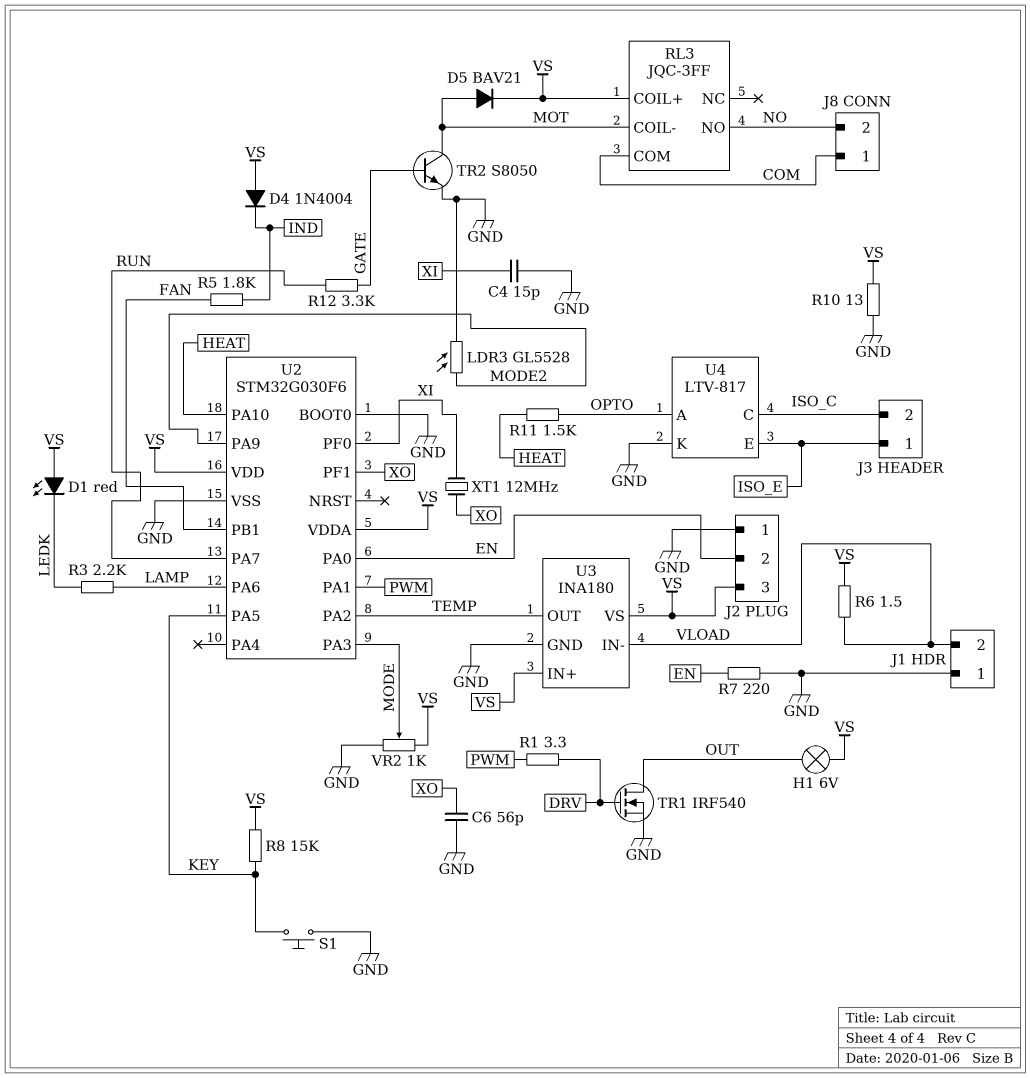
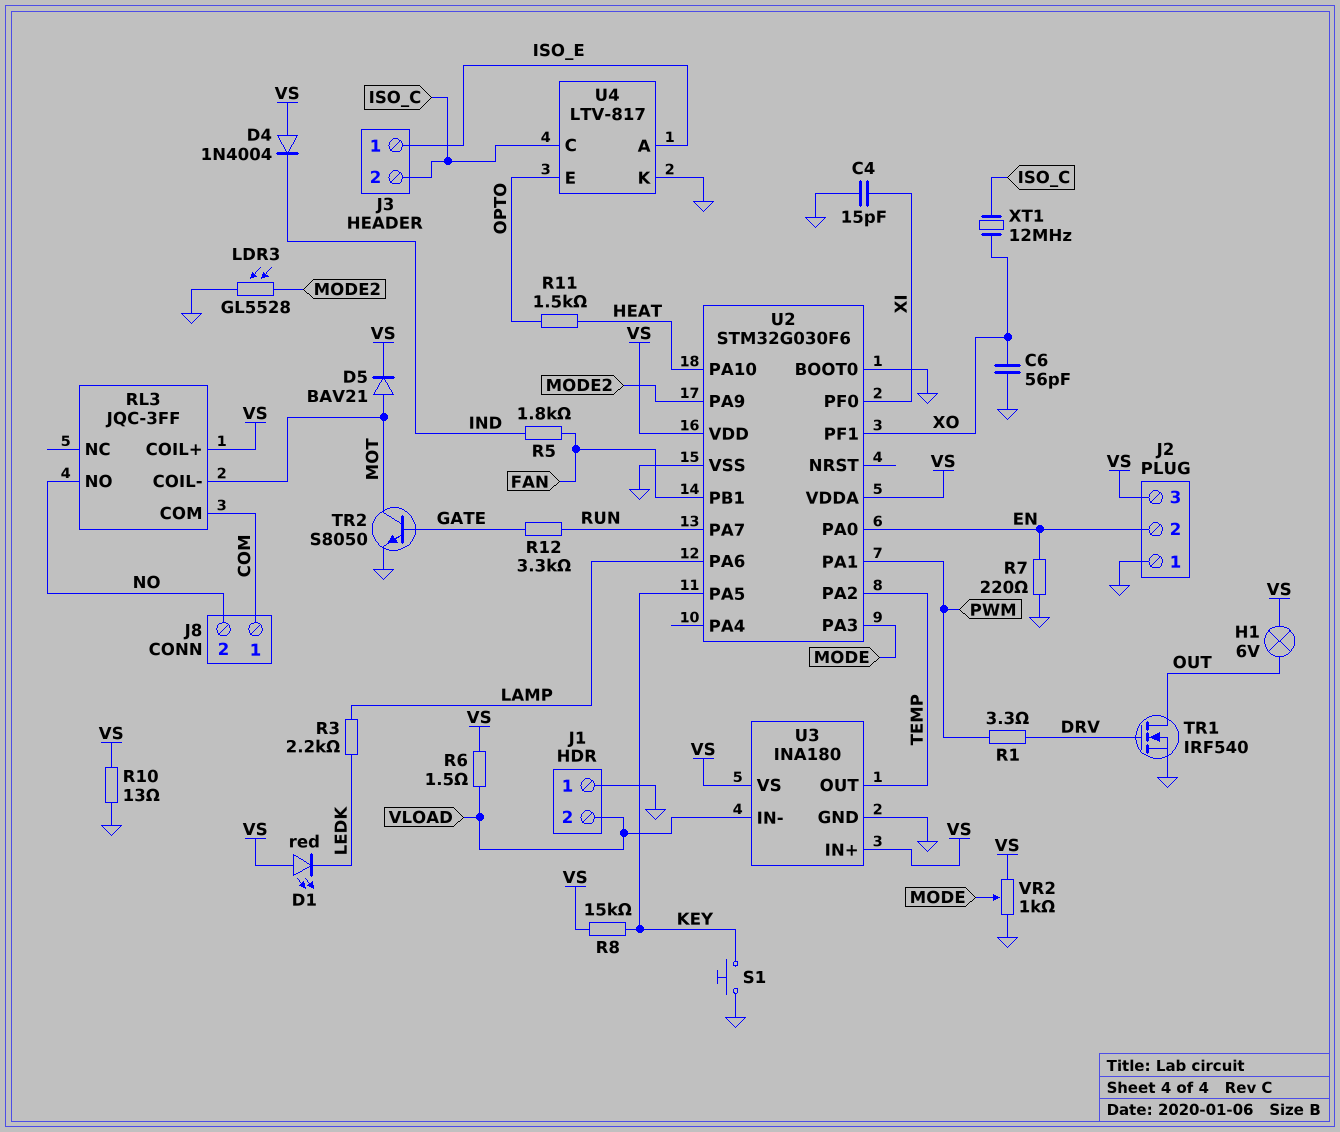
U4 pin A: OPTO -> ISO_E
U4 pin E: ISO_E -> OPTO
XT1: 12MHz (XI, XO) -> 12MHz (ISO_C, XO)

